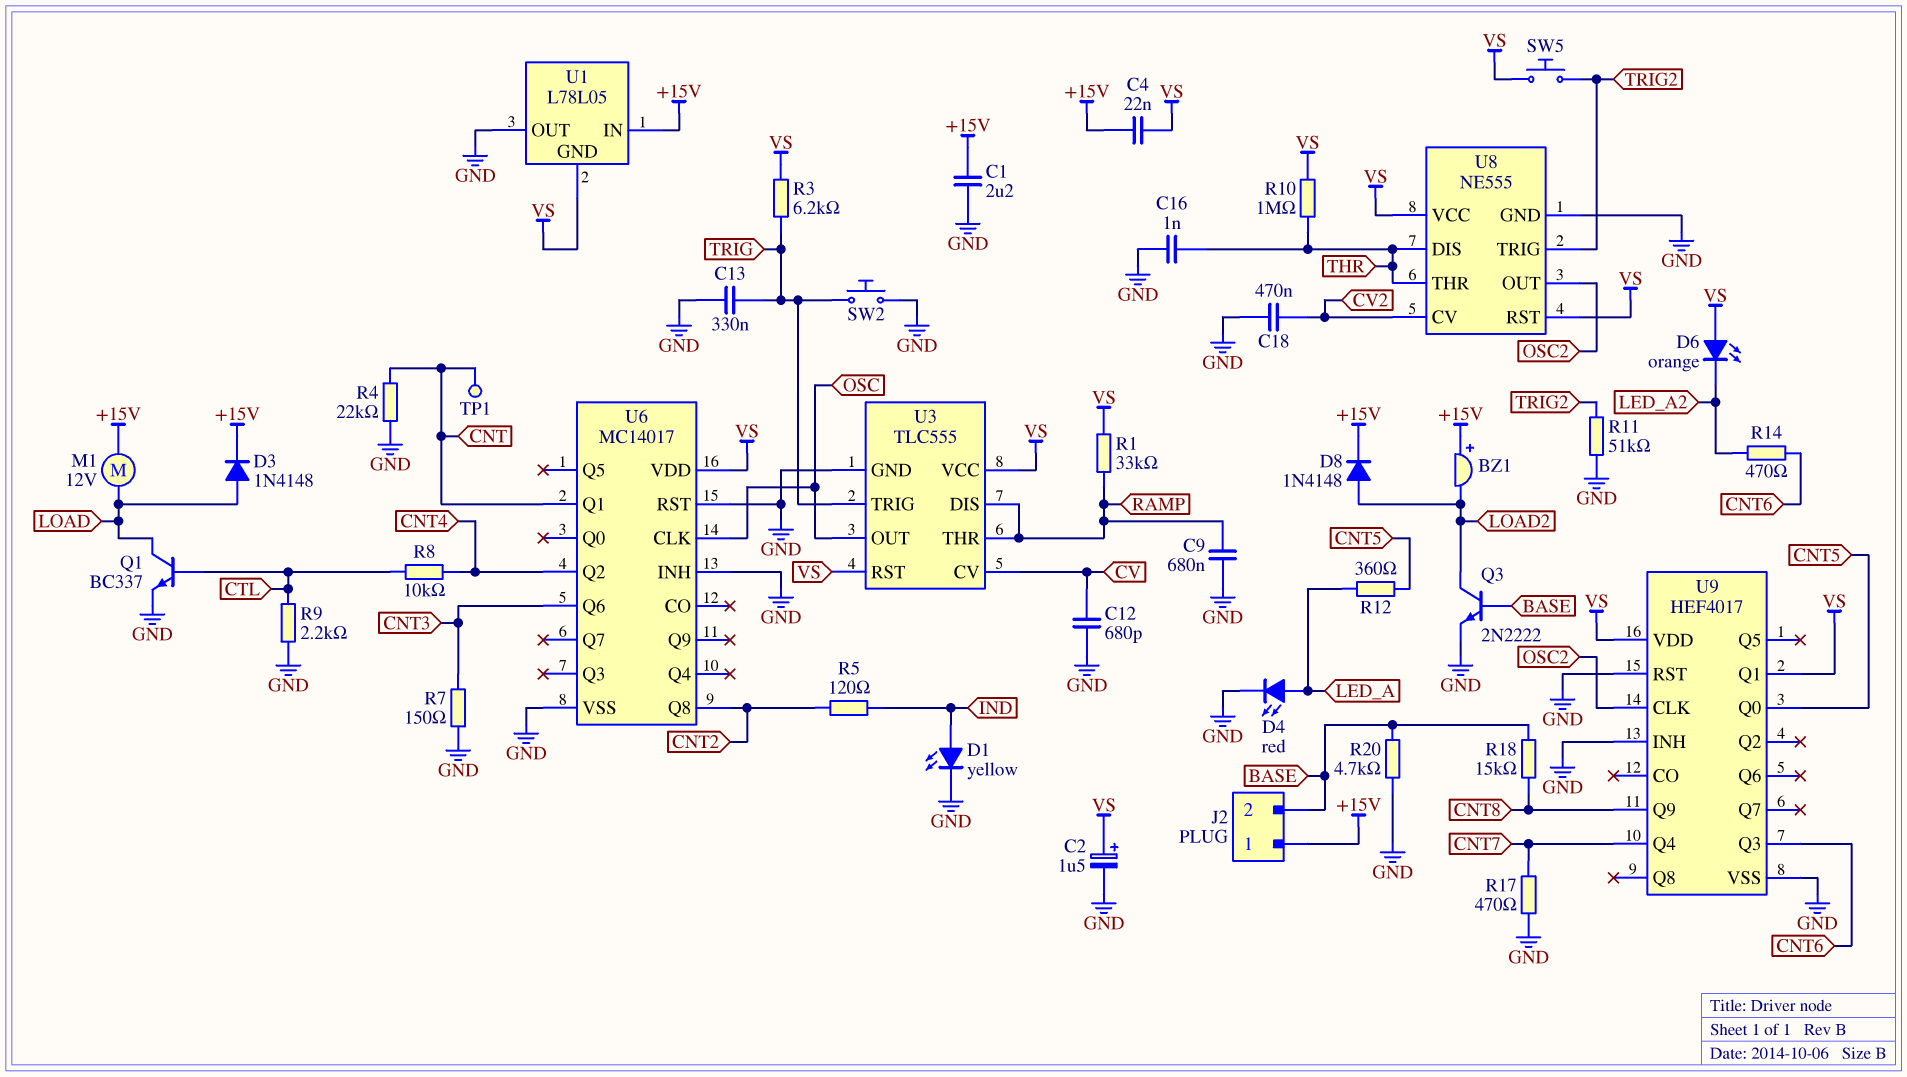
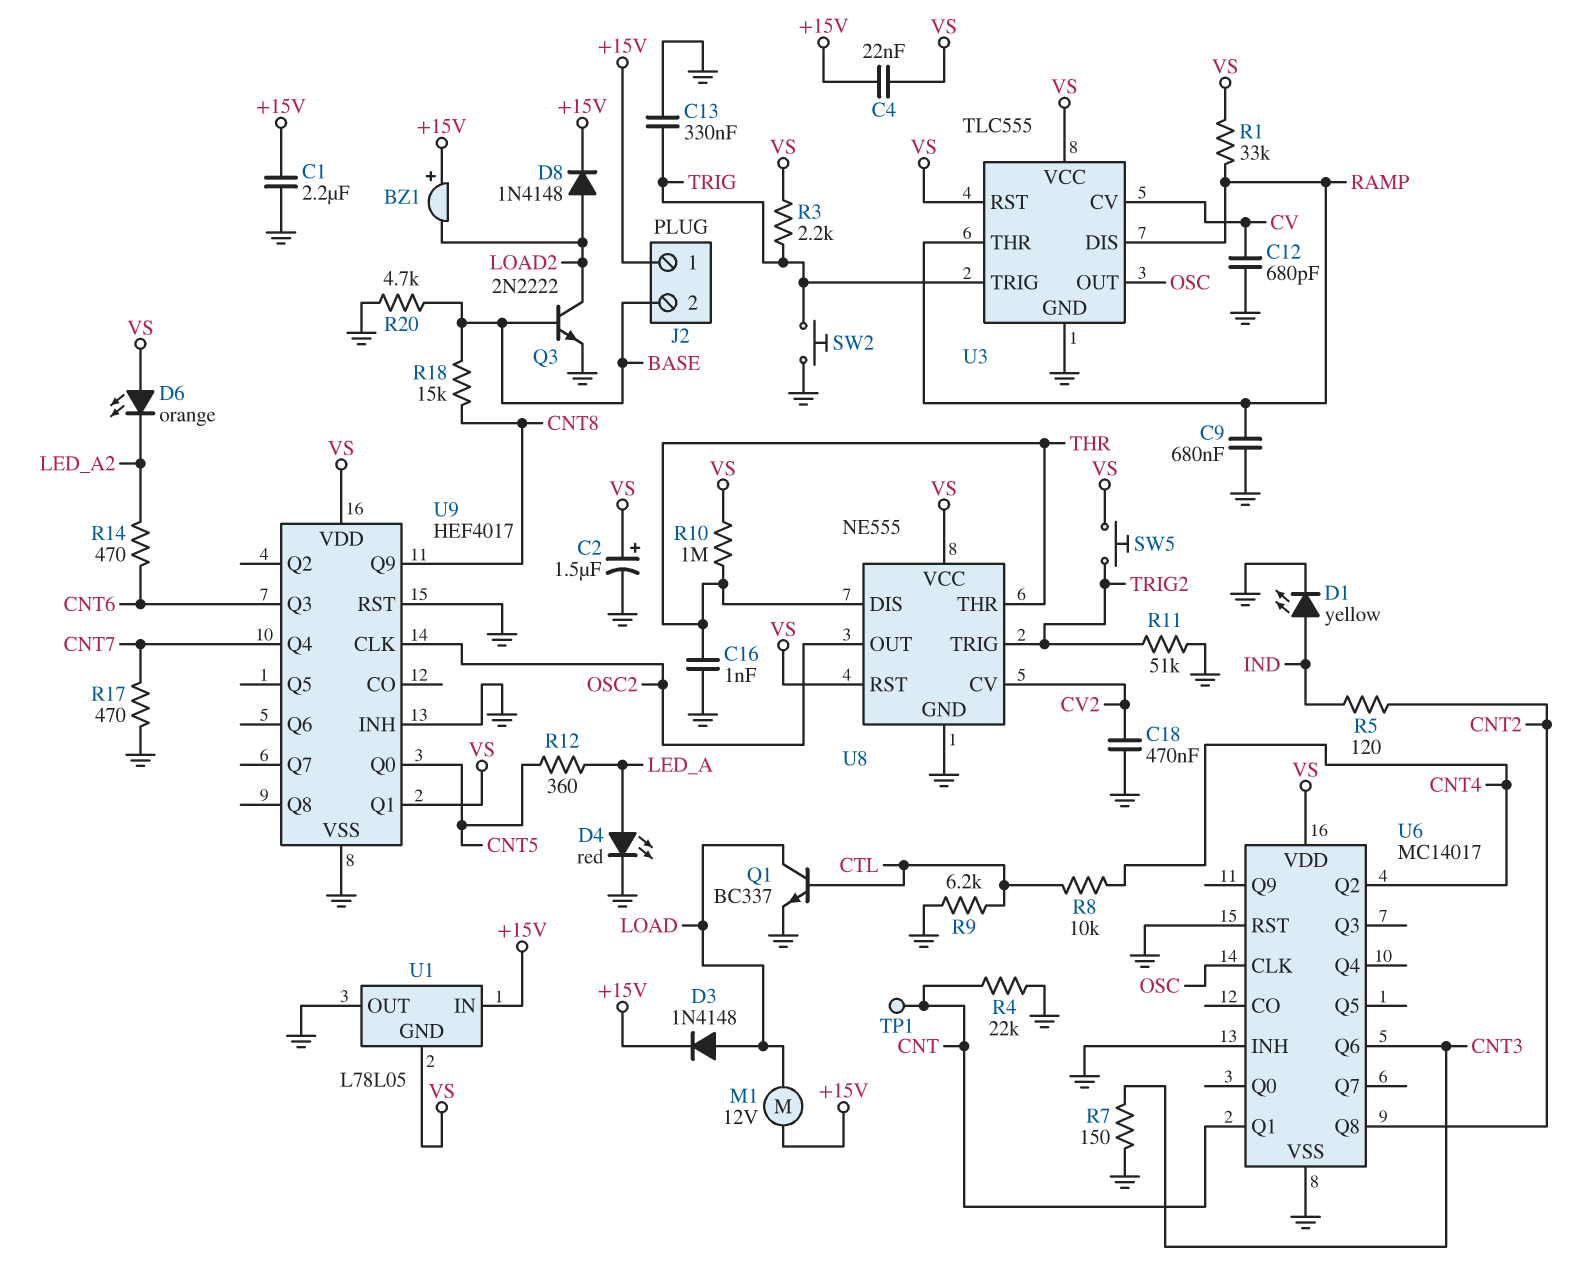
R3: 6.2k (TRIG, VS) -> 2.2k (TRIG, VS)
R9: 2.2k (CTL, GND) -> 6.2k (CTL, GND)

